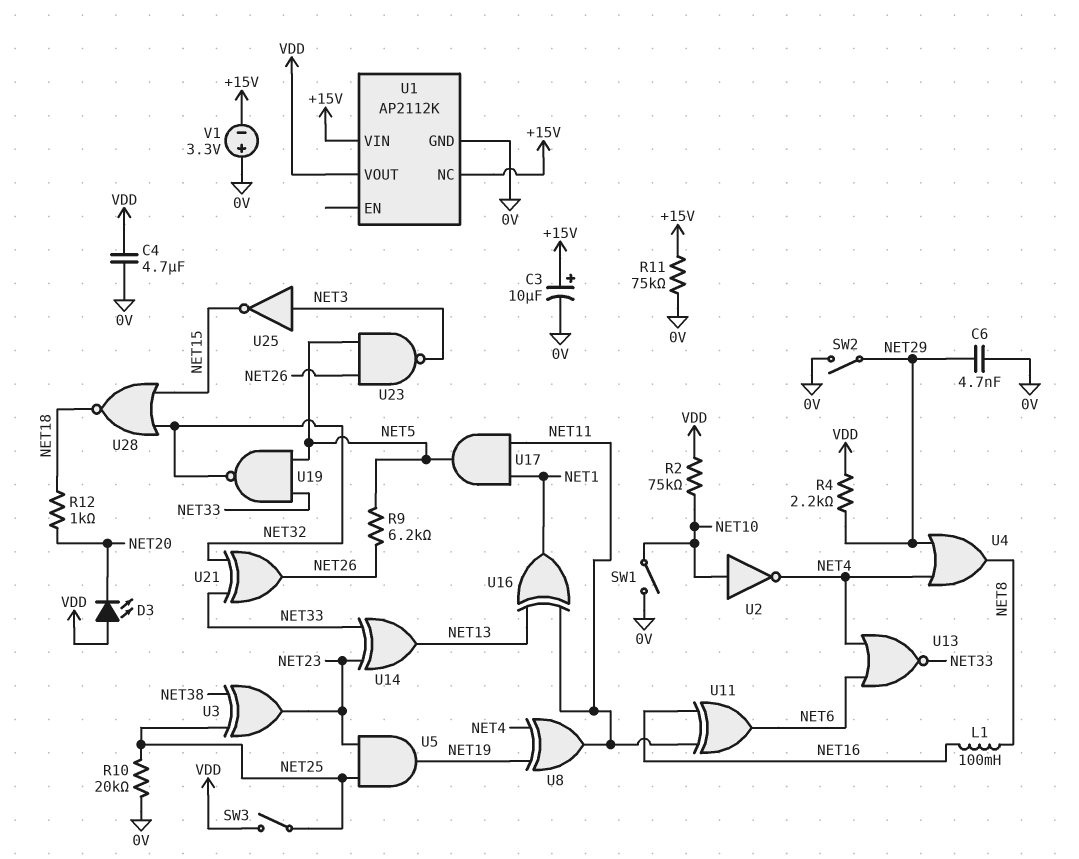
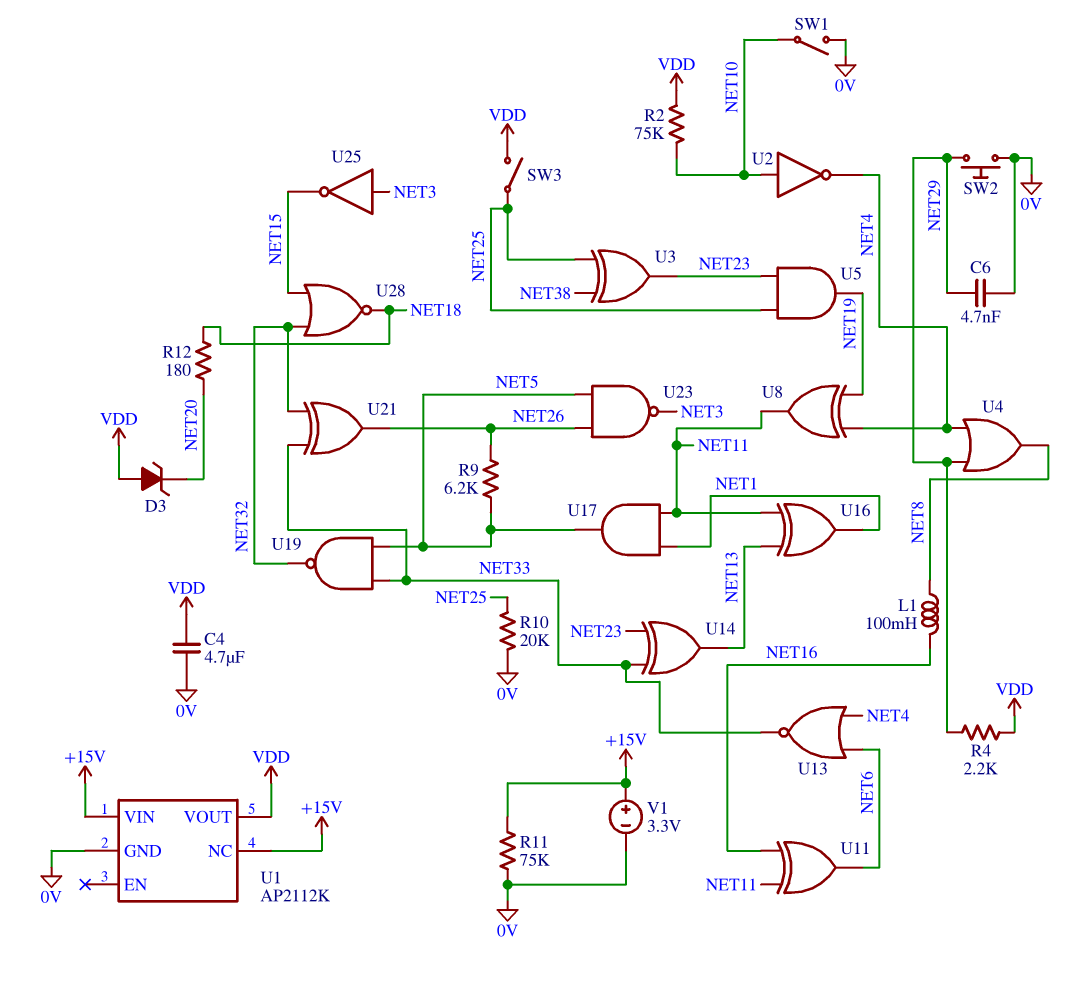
C3: 10uF (plus +15V, minus 0V) -> none
D3: LED (A VDD, K NET20) -> zener (A VDD, K NET20)
R12: 1k (NET18, NET20) -> 180 (NET18, NET20)
SW2: switch (0V, NET29) -> button (0V, NET29)
V1: 3.3V (plus 0V, minus +15V) -> 3.3V (plus +15V, minus 0V)

